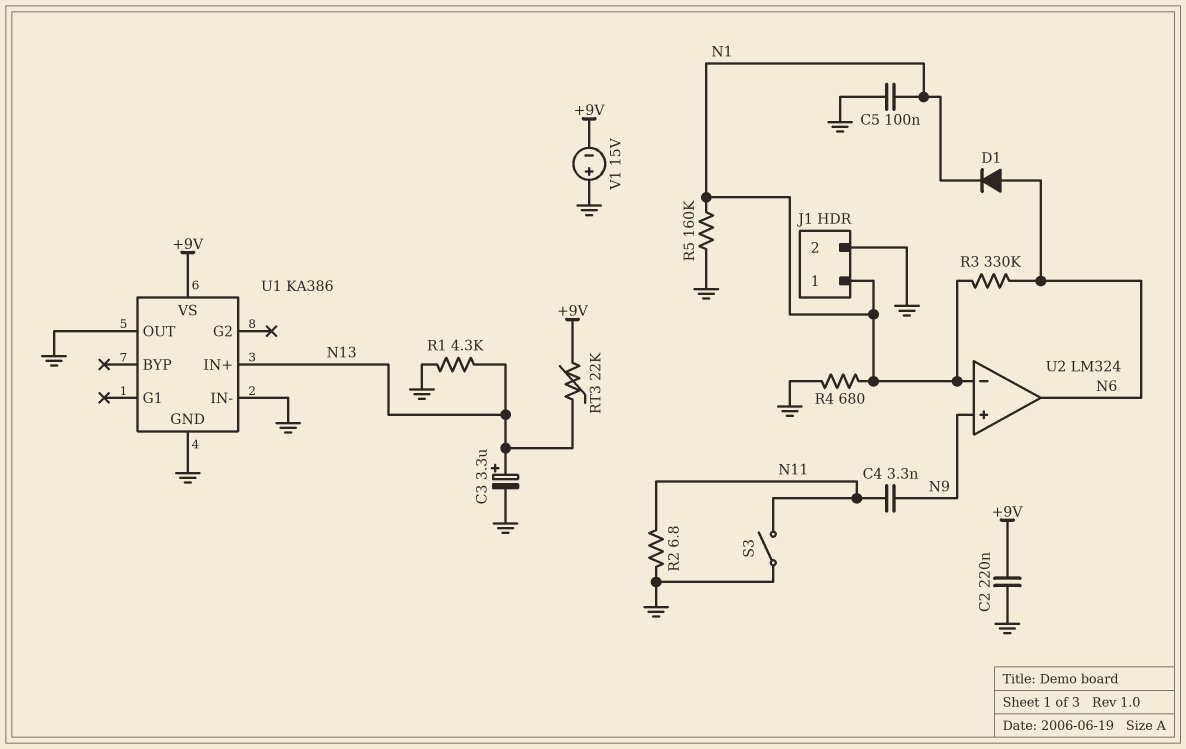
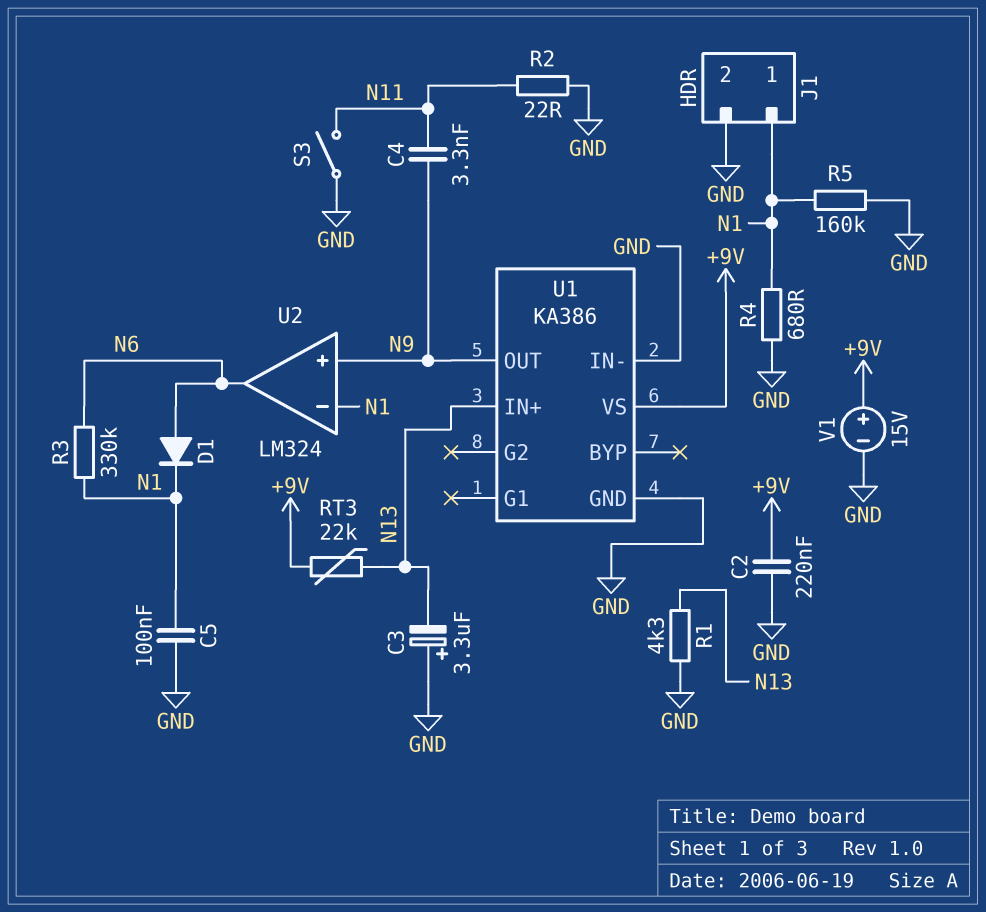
C3: 3.3uF (plus N13, minus GND) -> 3.3uF (plus GND, minus N13)
R2: 6.8 (GND, N11) -> 22 (GND, N11)
U1 pin OUT: GND -> N9
V1: 15V (plus GND, minus +9V) -> 15V (plus +9V, minus GND)

